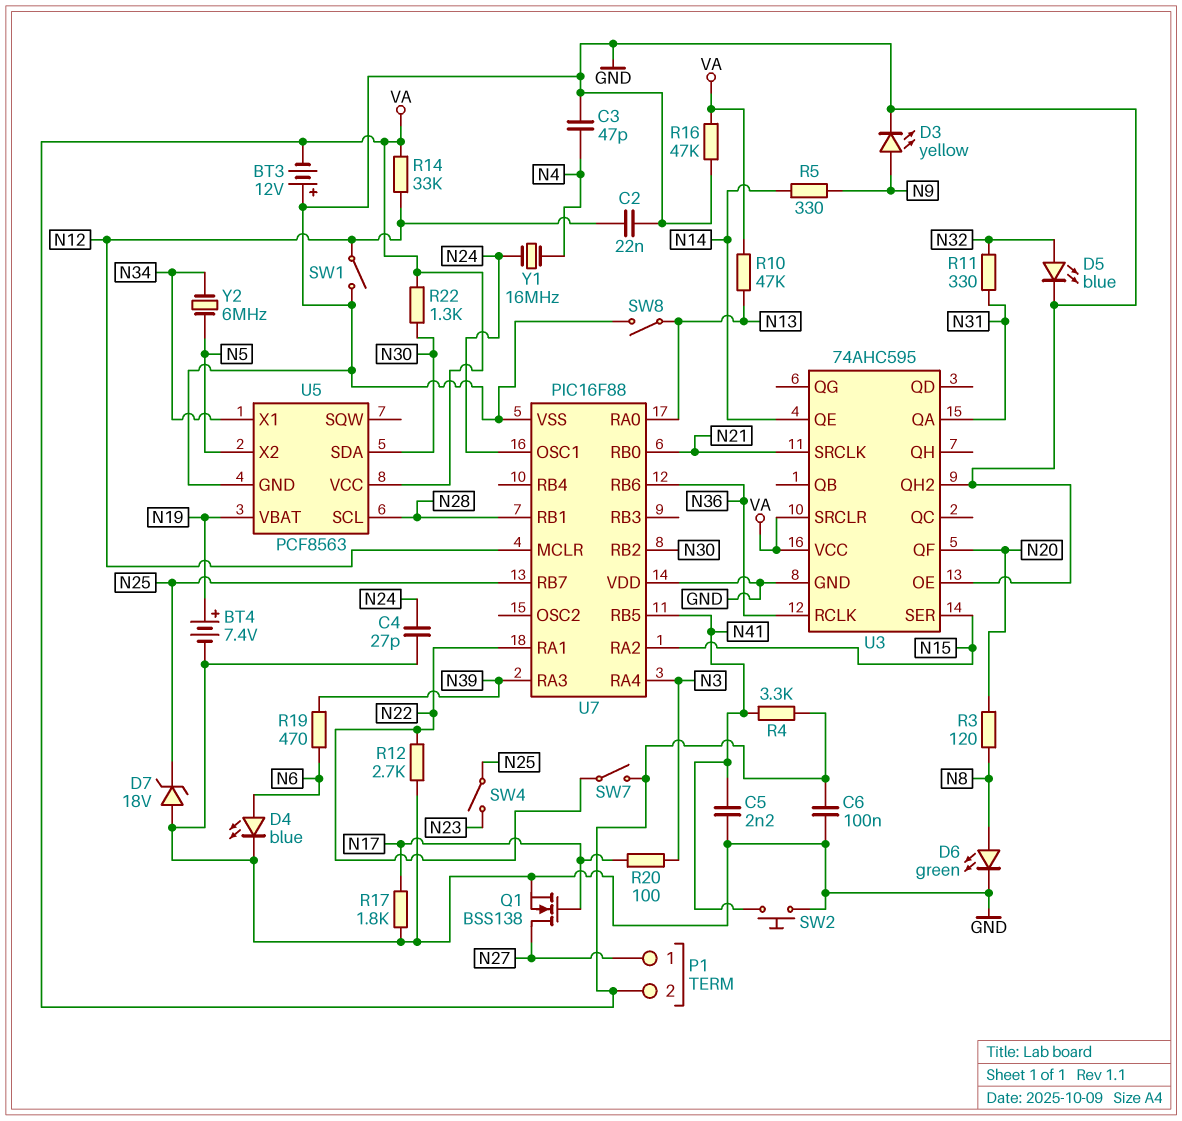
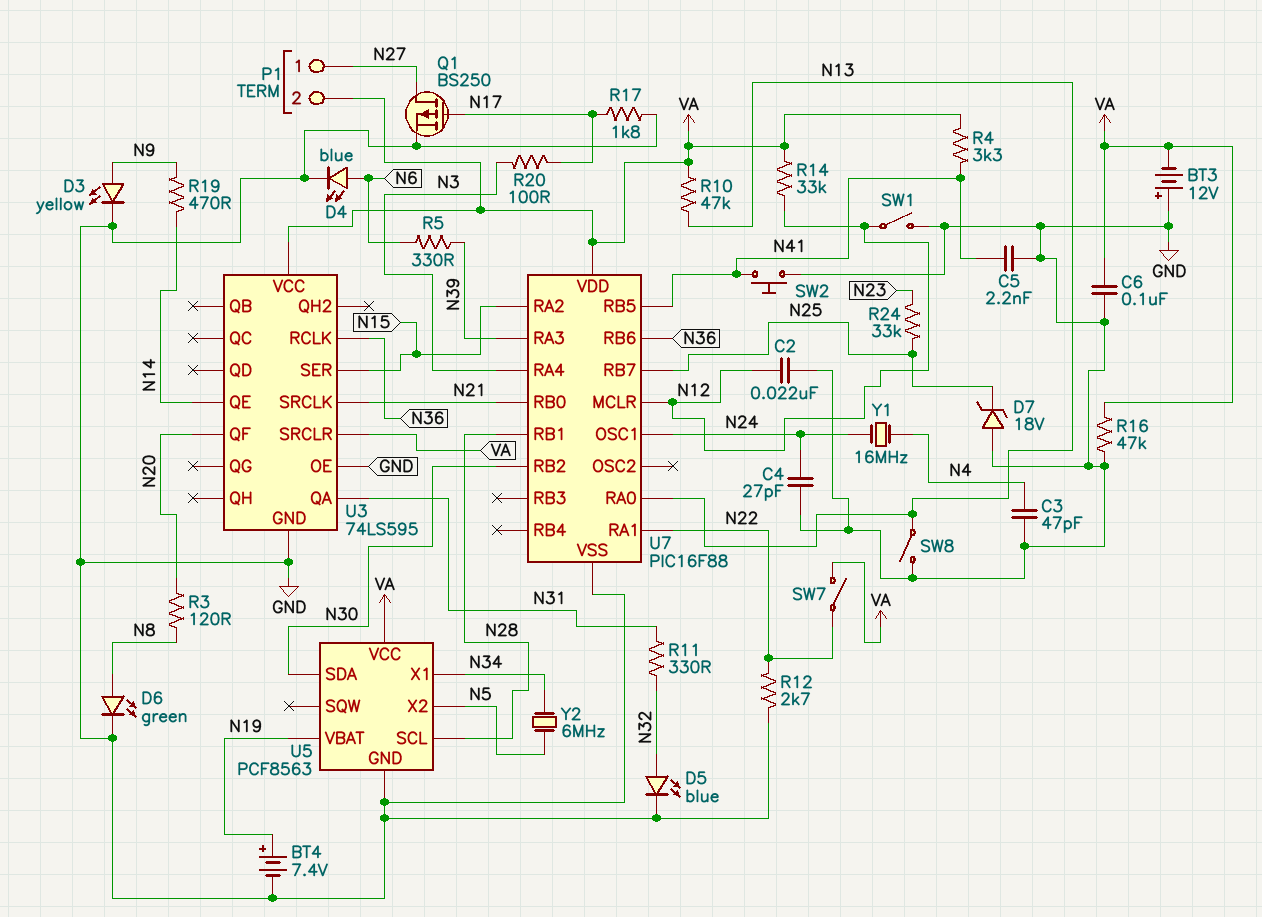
Q1: NMOS BSS138 (G N17, D N27, S GND) -> PMOS BS250 (G N17, D N27, S GND)
R5: 330 (N9, N14) -> 330 (N6, N39)
R19: 470 (N6, N39) -> 470 (N9, N14)
R22: 1.3k (N30, VA) -> none
R24: none -> 33k (N23, N25)
SW4: switch (N23, N25) -> none
U3: 74AHC595 -> 74LS595
U3 pin QH2: GND -> none
U7 pin VDD: GND -> VA

